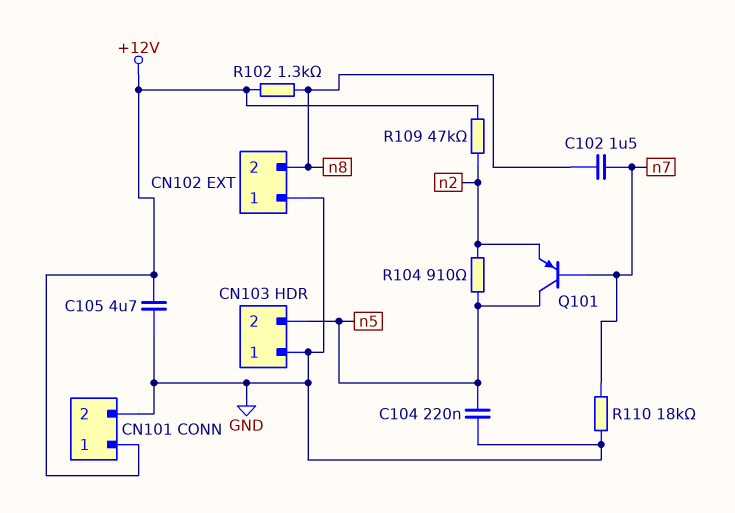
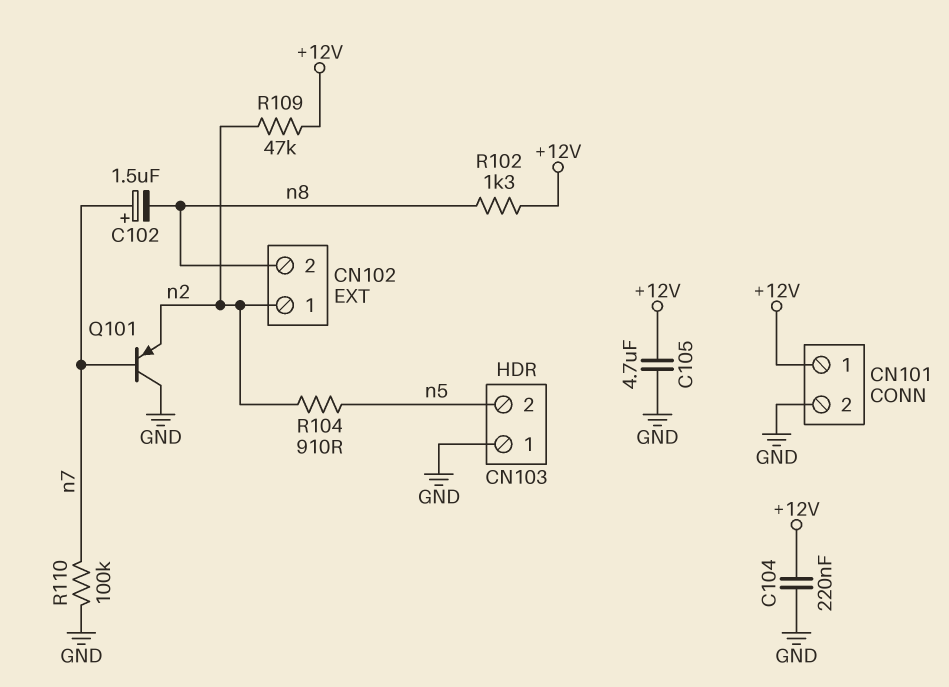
C102: 1.5uF (n7, n8) -> 1.5uF (plus n7, minus n8)
C104: 220nF (GND, n5) -> 220nF (+12V, GND)
CN102 pin 1: GND -> n2
Q101: PNP (B n7, C n5, E n2) -> PNP (B n7, C GND, E n2)
R110: 18k (GND, n7) -> 100k (GND, n7)

